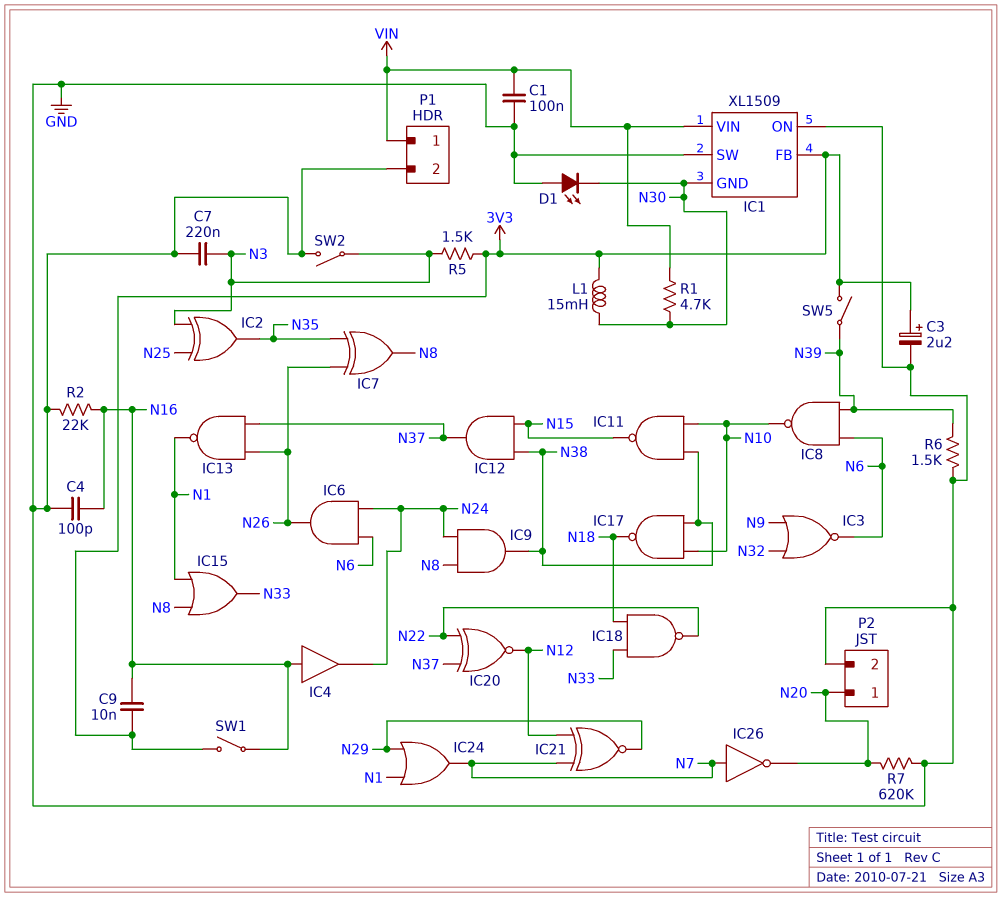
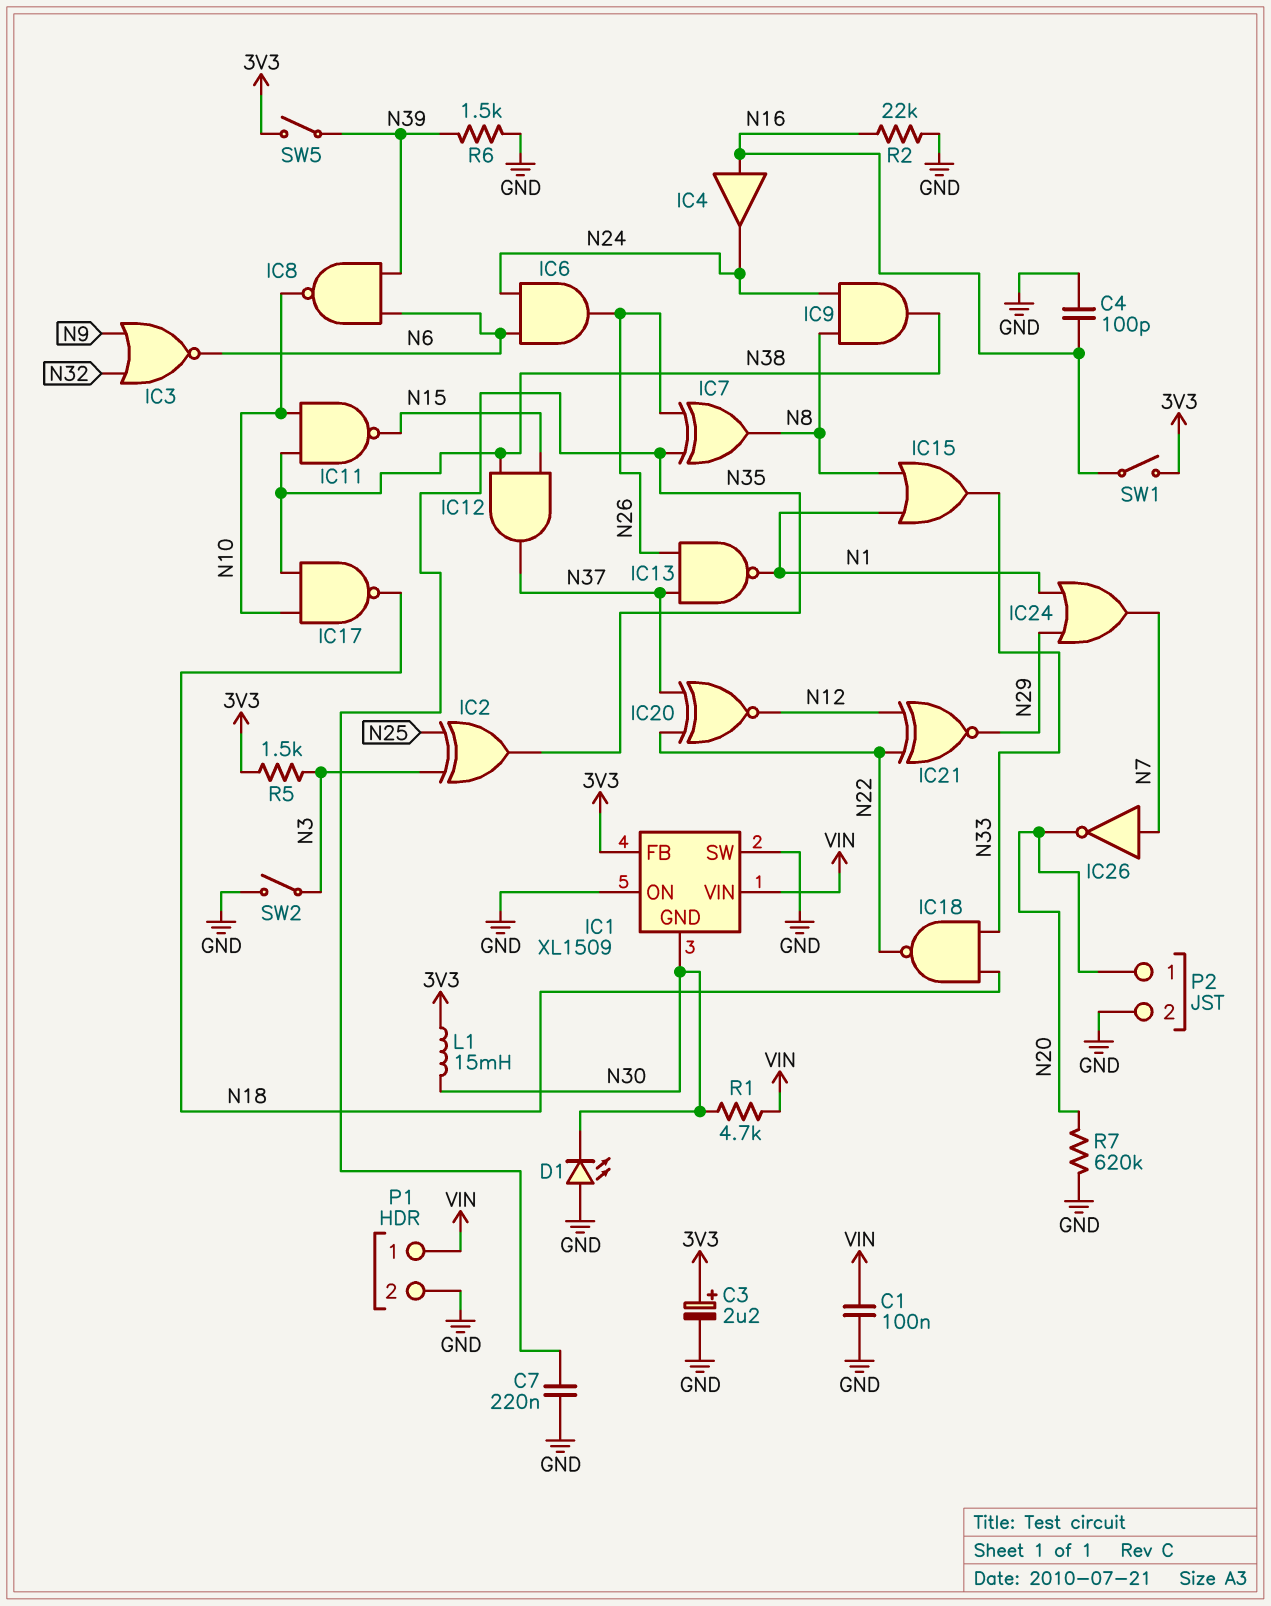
C7: 220nF (GND, N3) -> 220nF (GND, N35)
C9: 10nF (3V3, N16) -> none
IC21: XNOR (in N7, in N12, out N29) -> XNOR (in N12, in N22, out N29)

